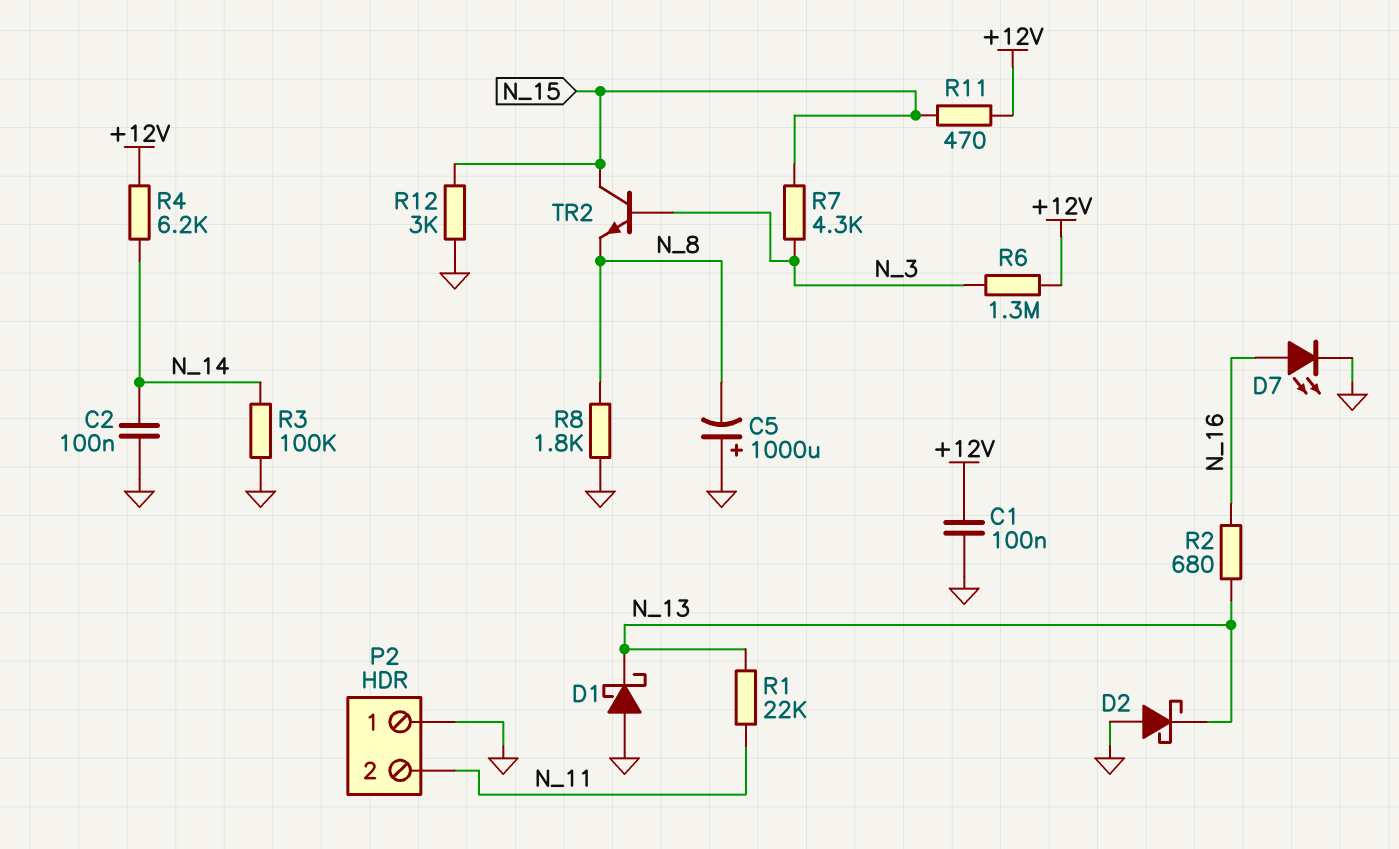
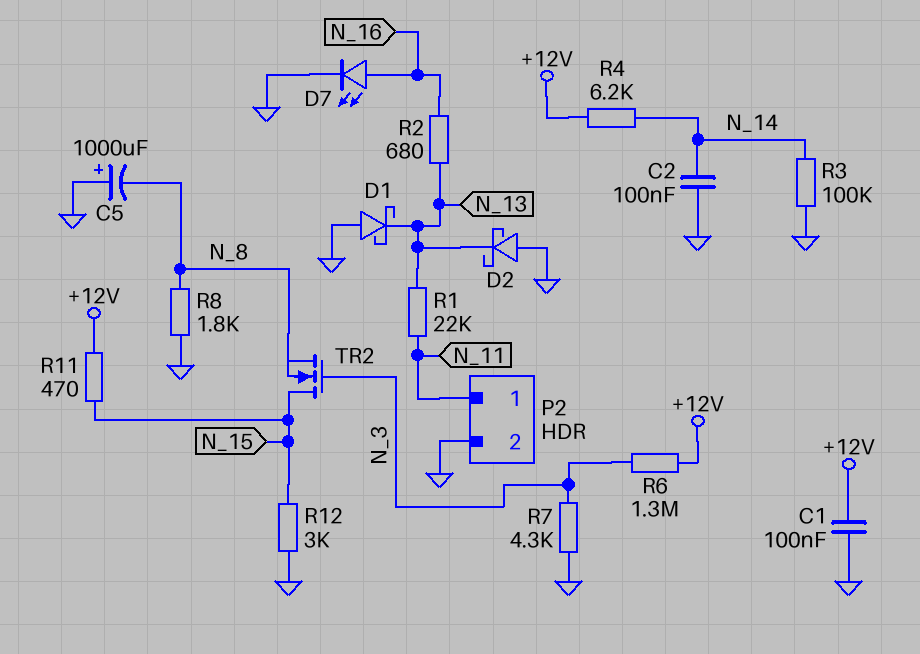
P2 pin 1: GND -> N_11
P2 pin 2: N_11 -> GND
R7: 4.3k (N_3, N_15) -> 4.3k (GND, N_3)
TR2: NPN (B N_3, C N_15, E N_8) -> NMOS (G N_3, D N_15, S N_8)

